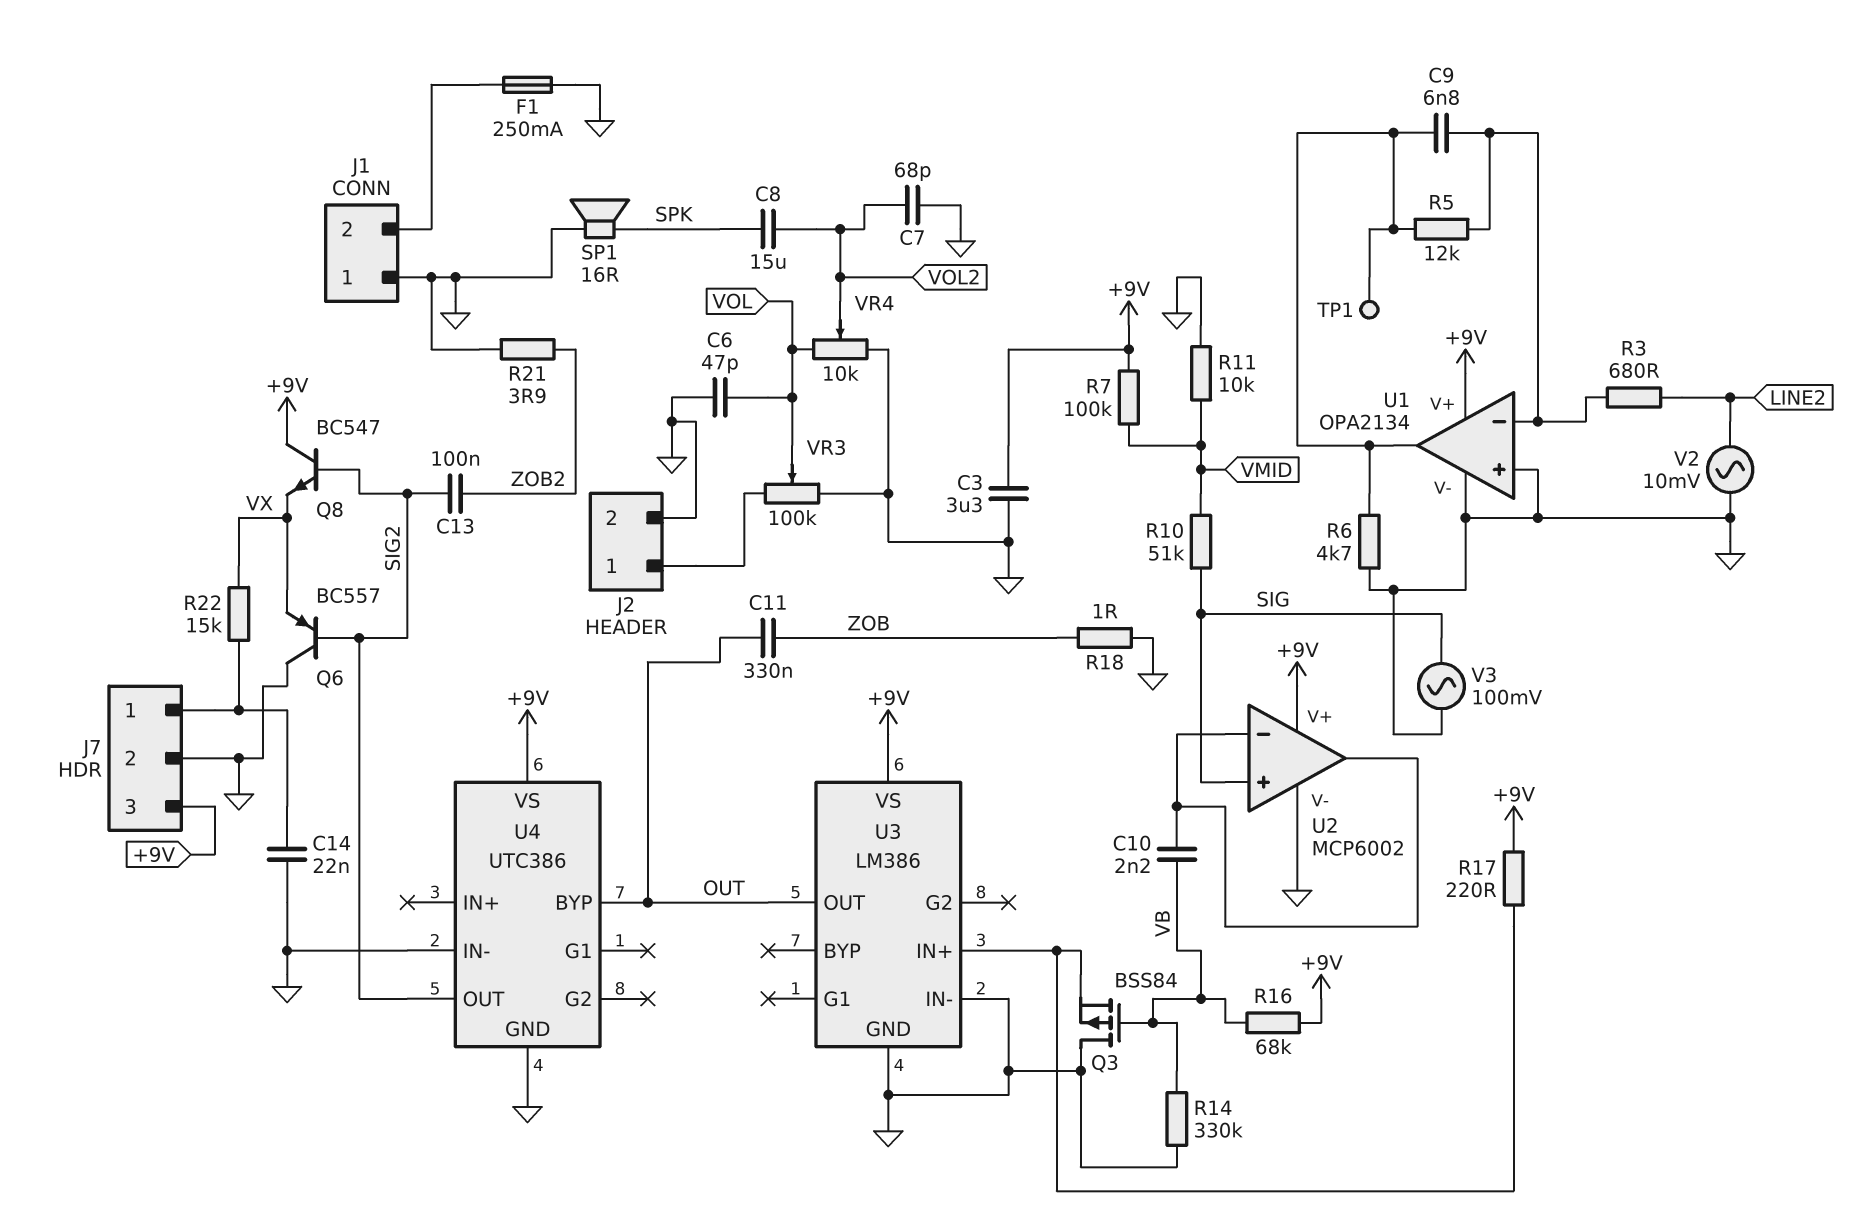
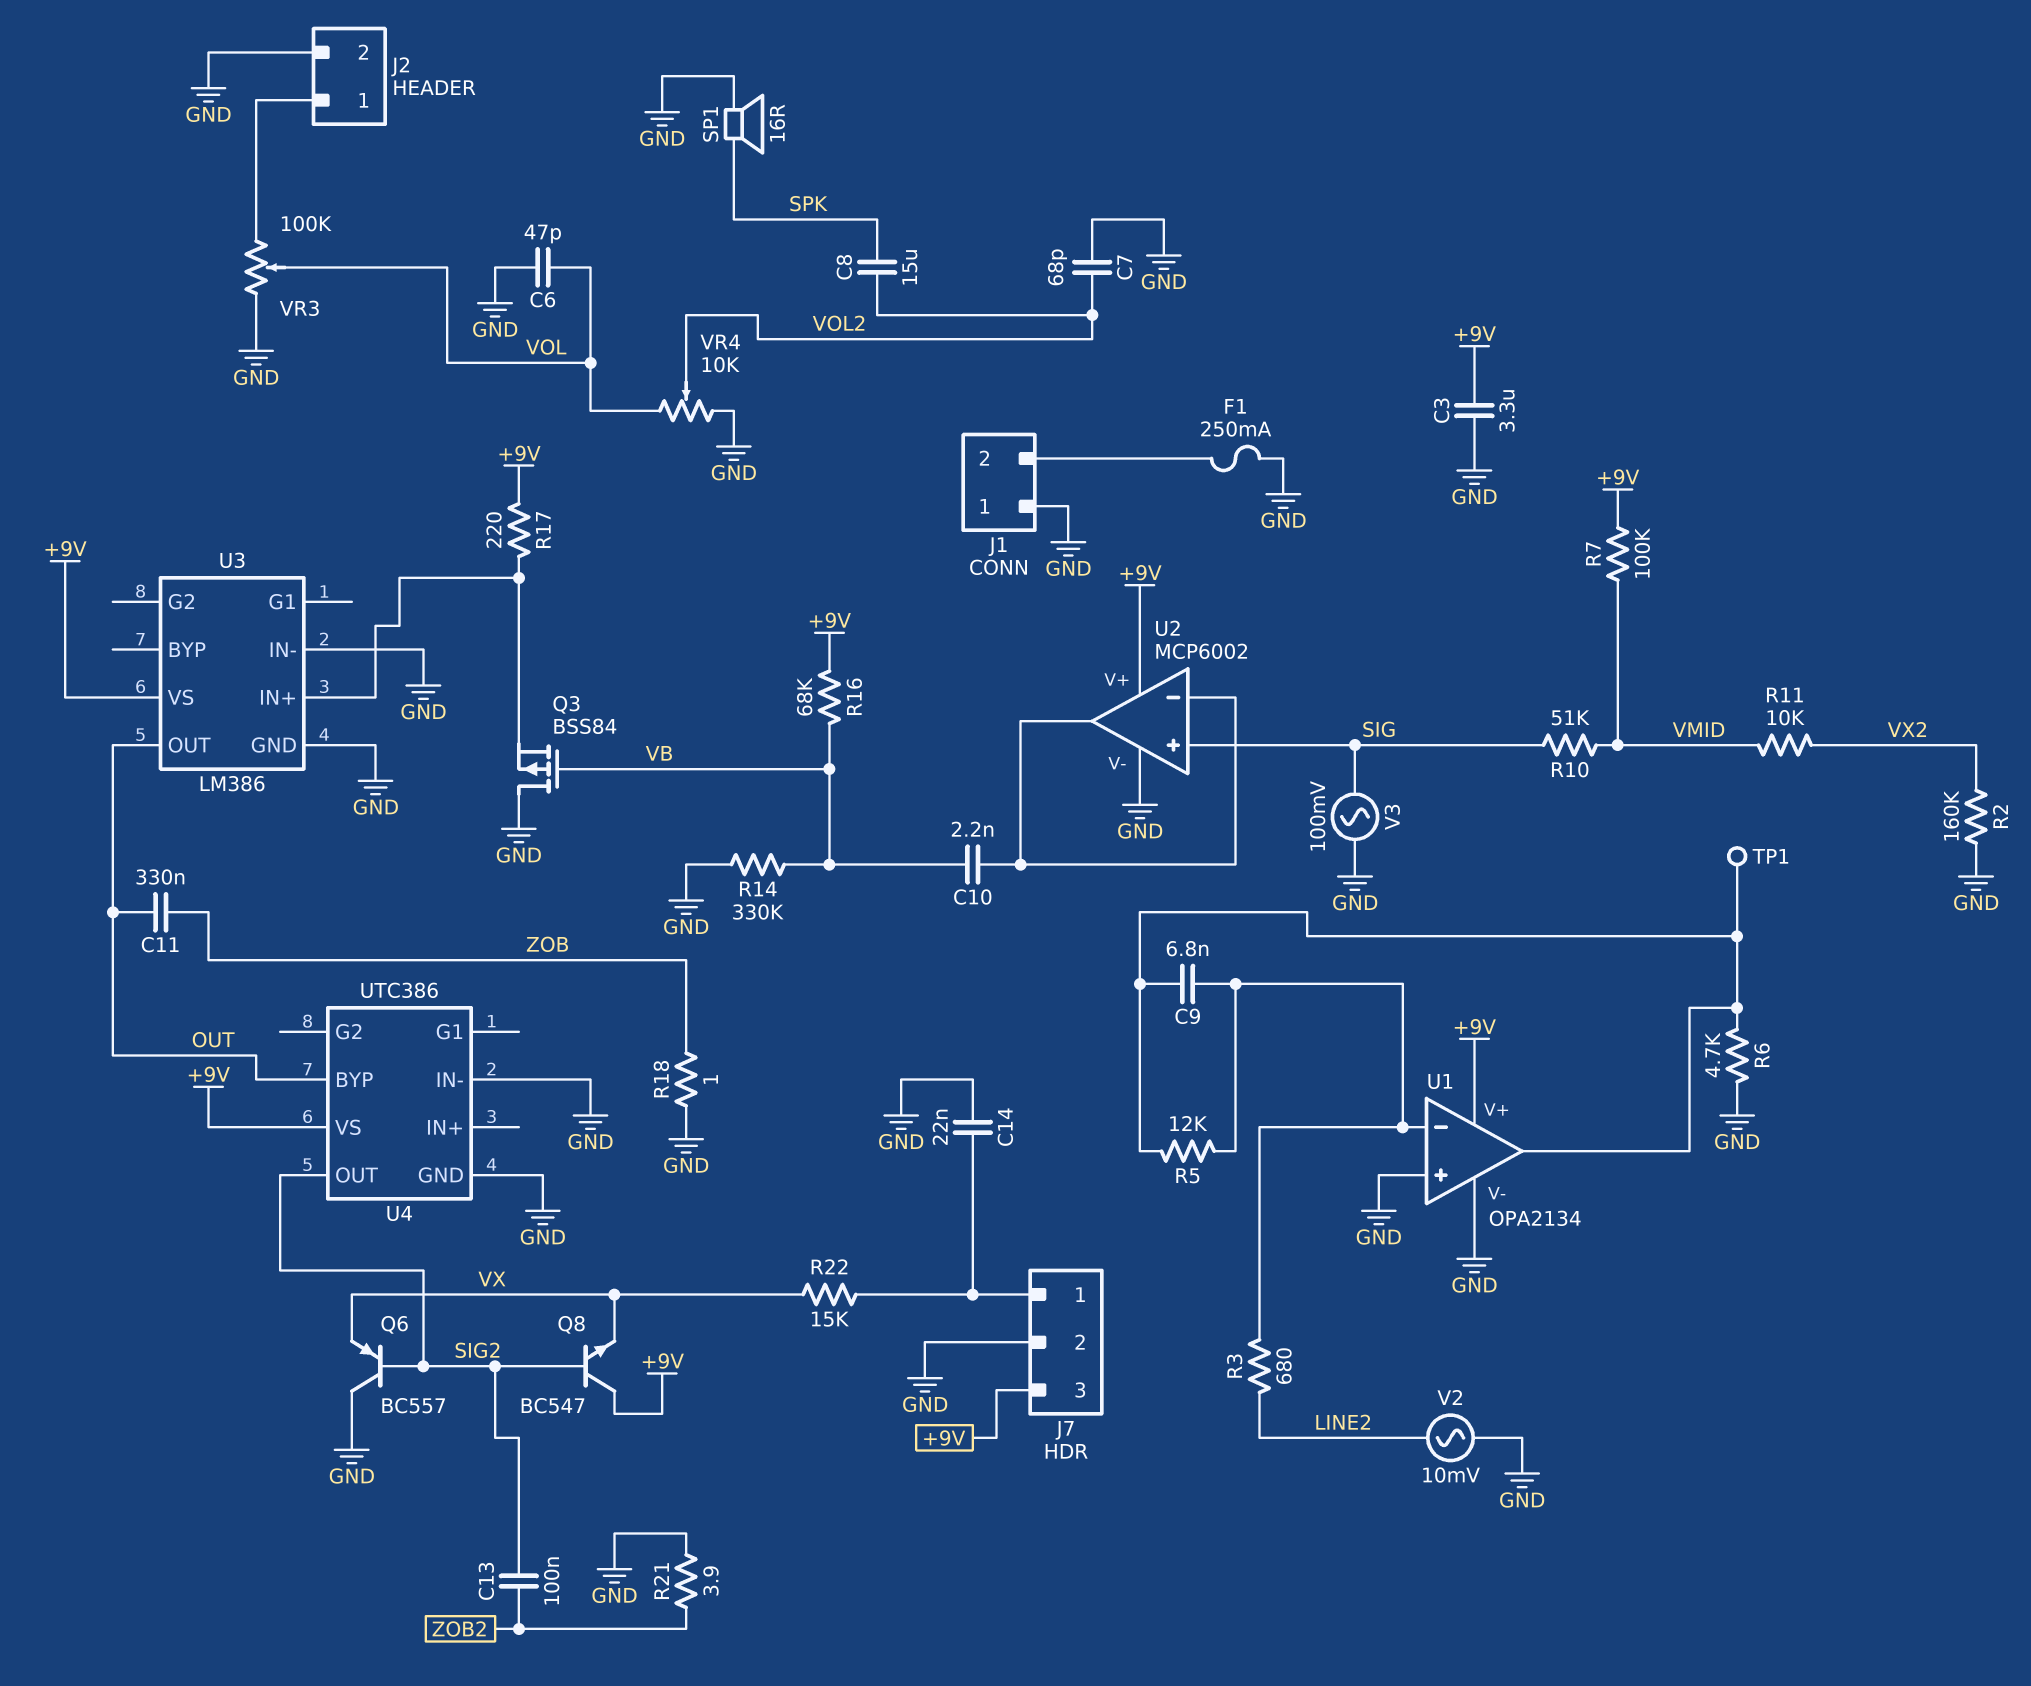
R2: none -> 160k (GND, VX2)
R11: 10k (GND, VMID) -> 10k (VMID, VX2)

